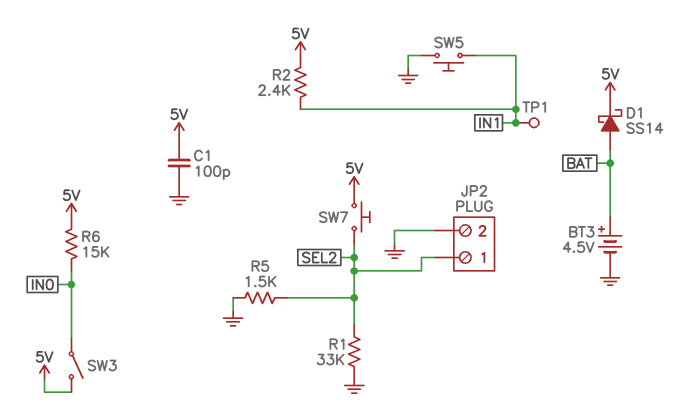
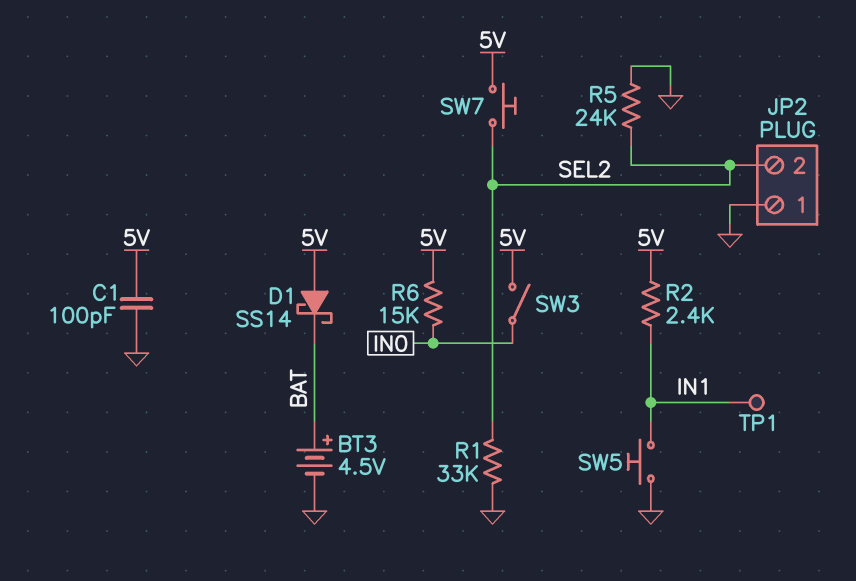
D1: schottky SS14 (A BAT, K 5V) -> schottky SS14 (A 5V, K BAT)
JP2 pin 1: SEL2 -> GND
JP2 pin 2: GND -> SEL2
R5: 1.5k (GND, SEL2) -> 24k (GND, SEL2)

